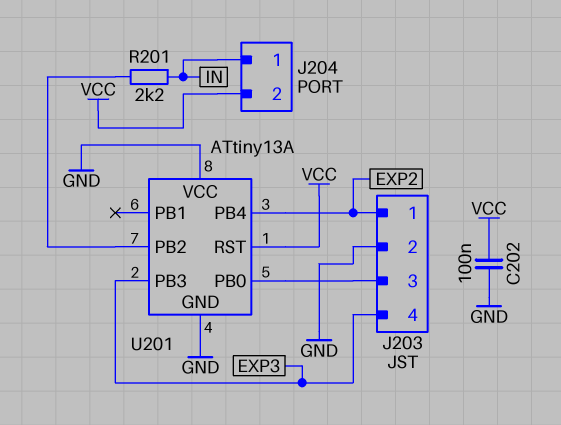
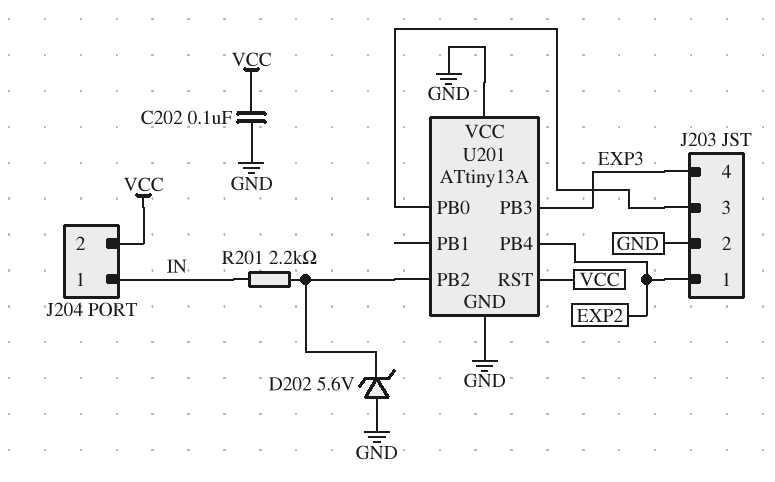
D202: none -> zener 5.6V (A GND, K U201/PB2)

